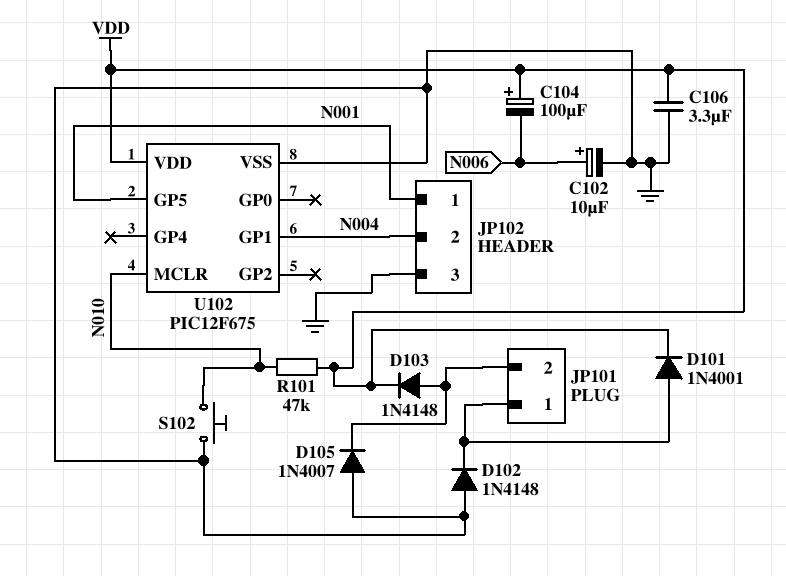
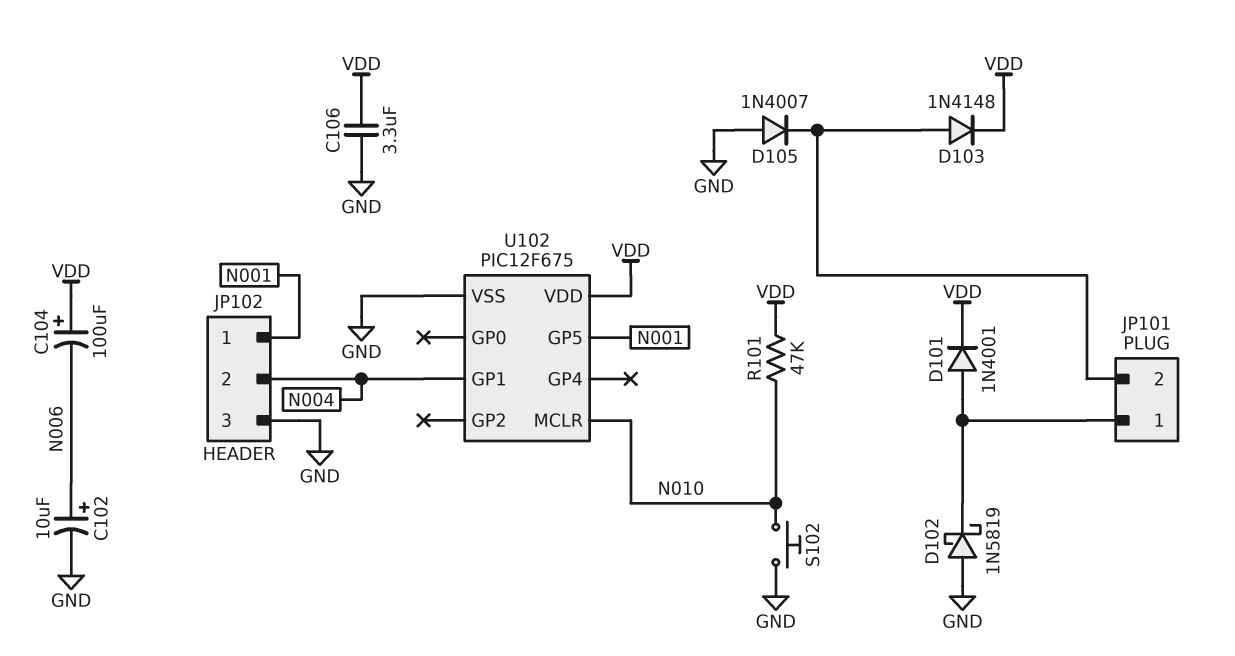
D102: diode 1N4148 (A GND, K JP101/1) -> schottky 1N5819 (A GND, K JP101/1)

